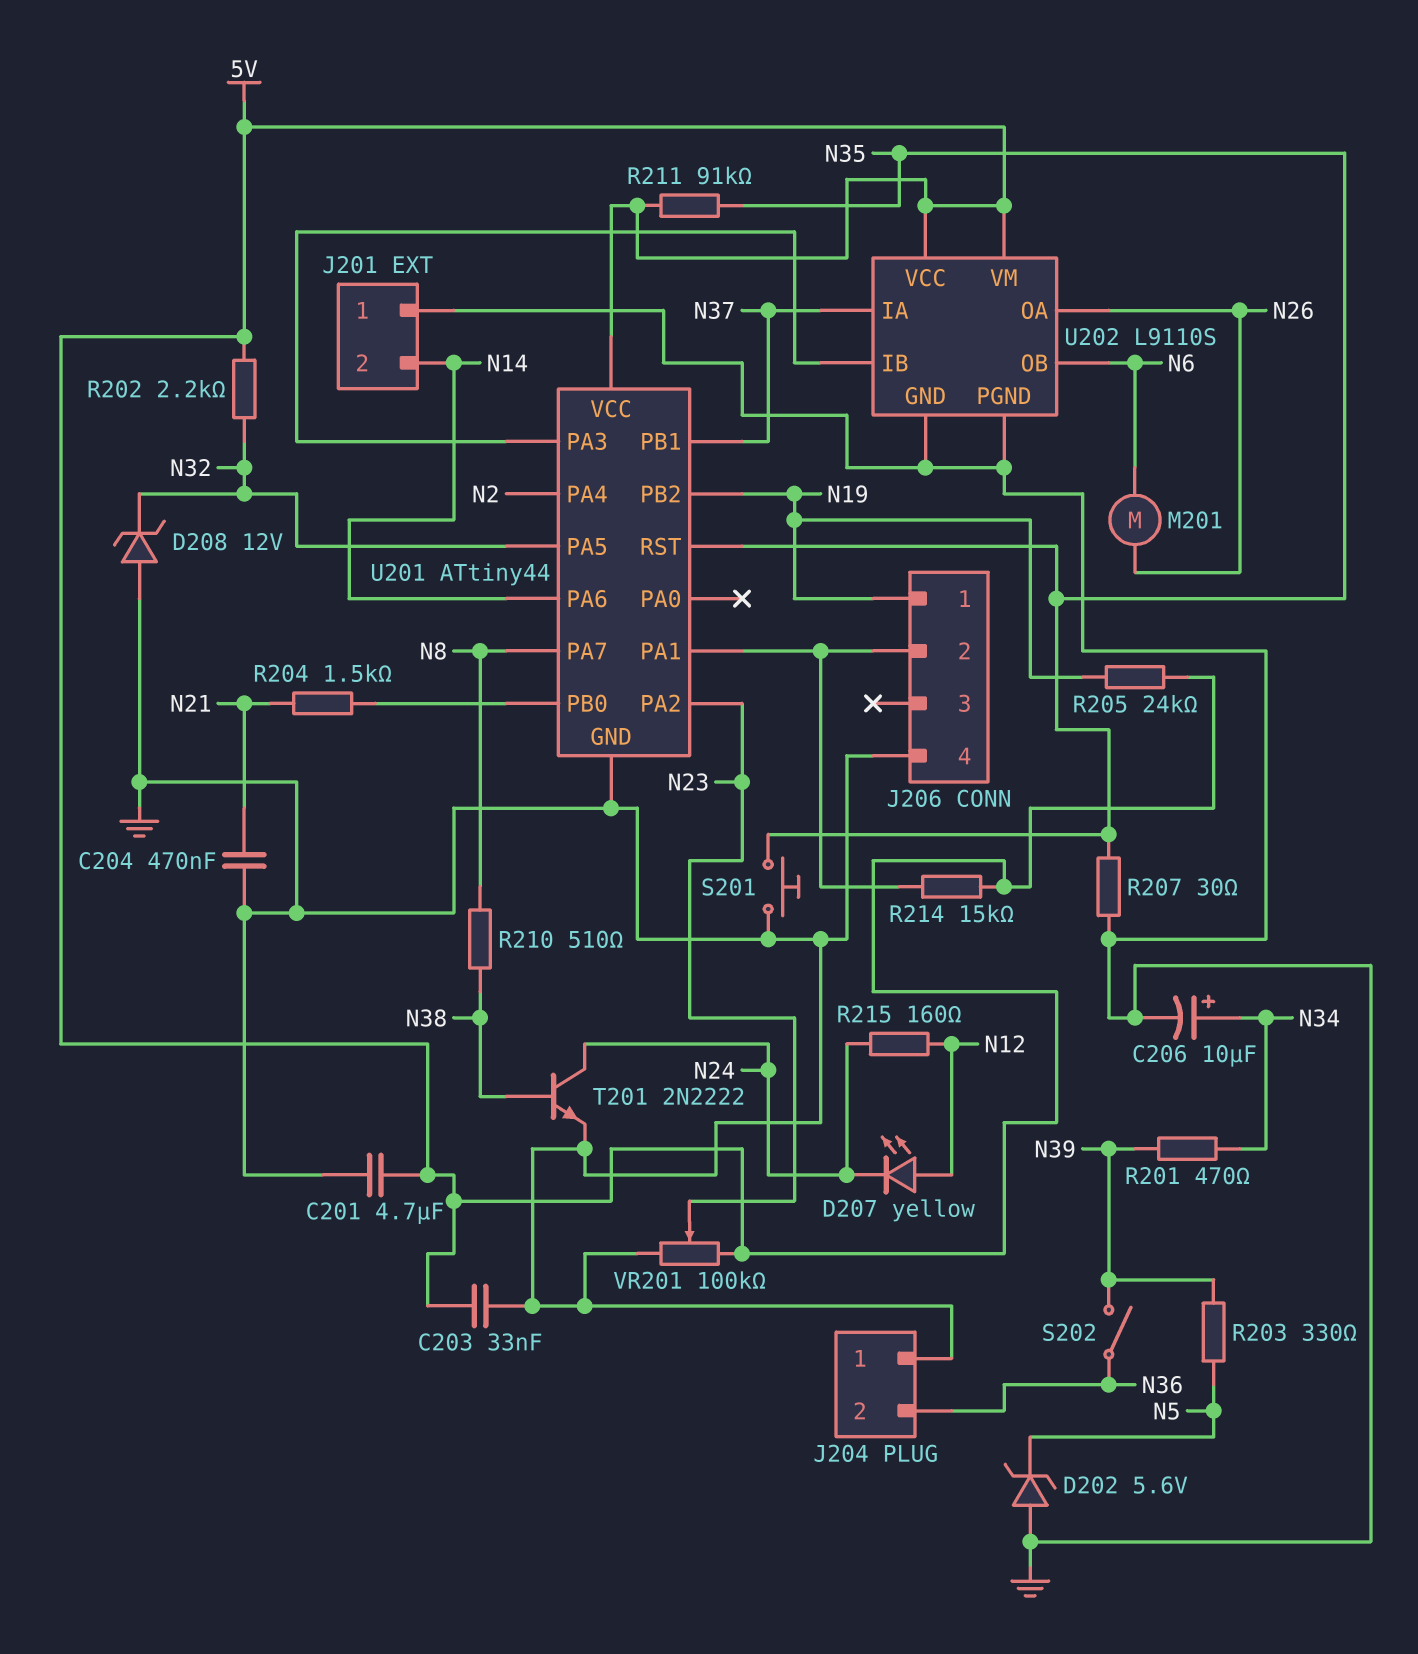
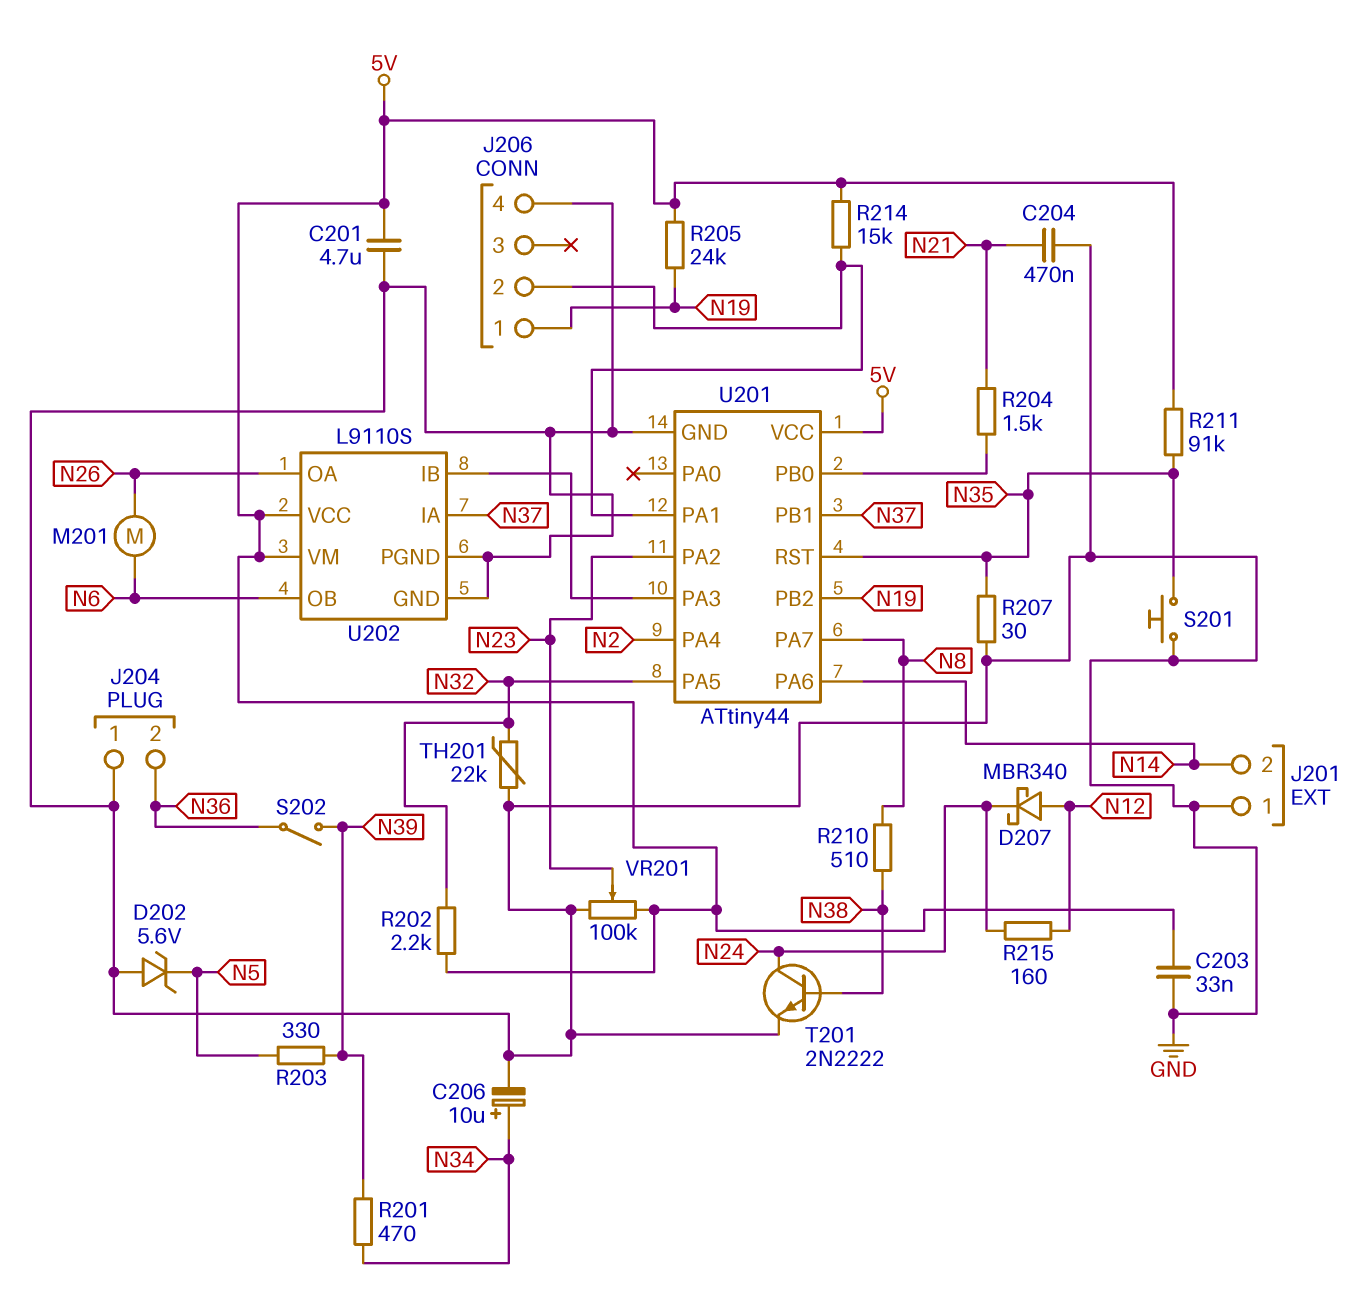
D207: LED yellow (A N12, K N24) -> schottky MBR340 (A N12, K N24)
D208: zener 12V (A GND, K N32) -> none
TH201: none -> 22k (GND, N32)

